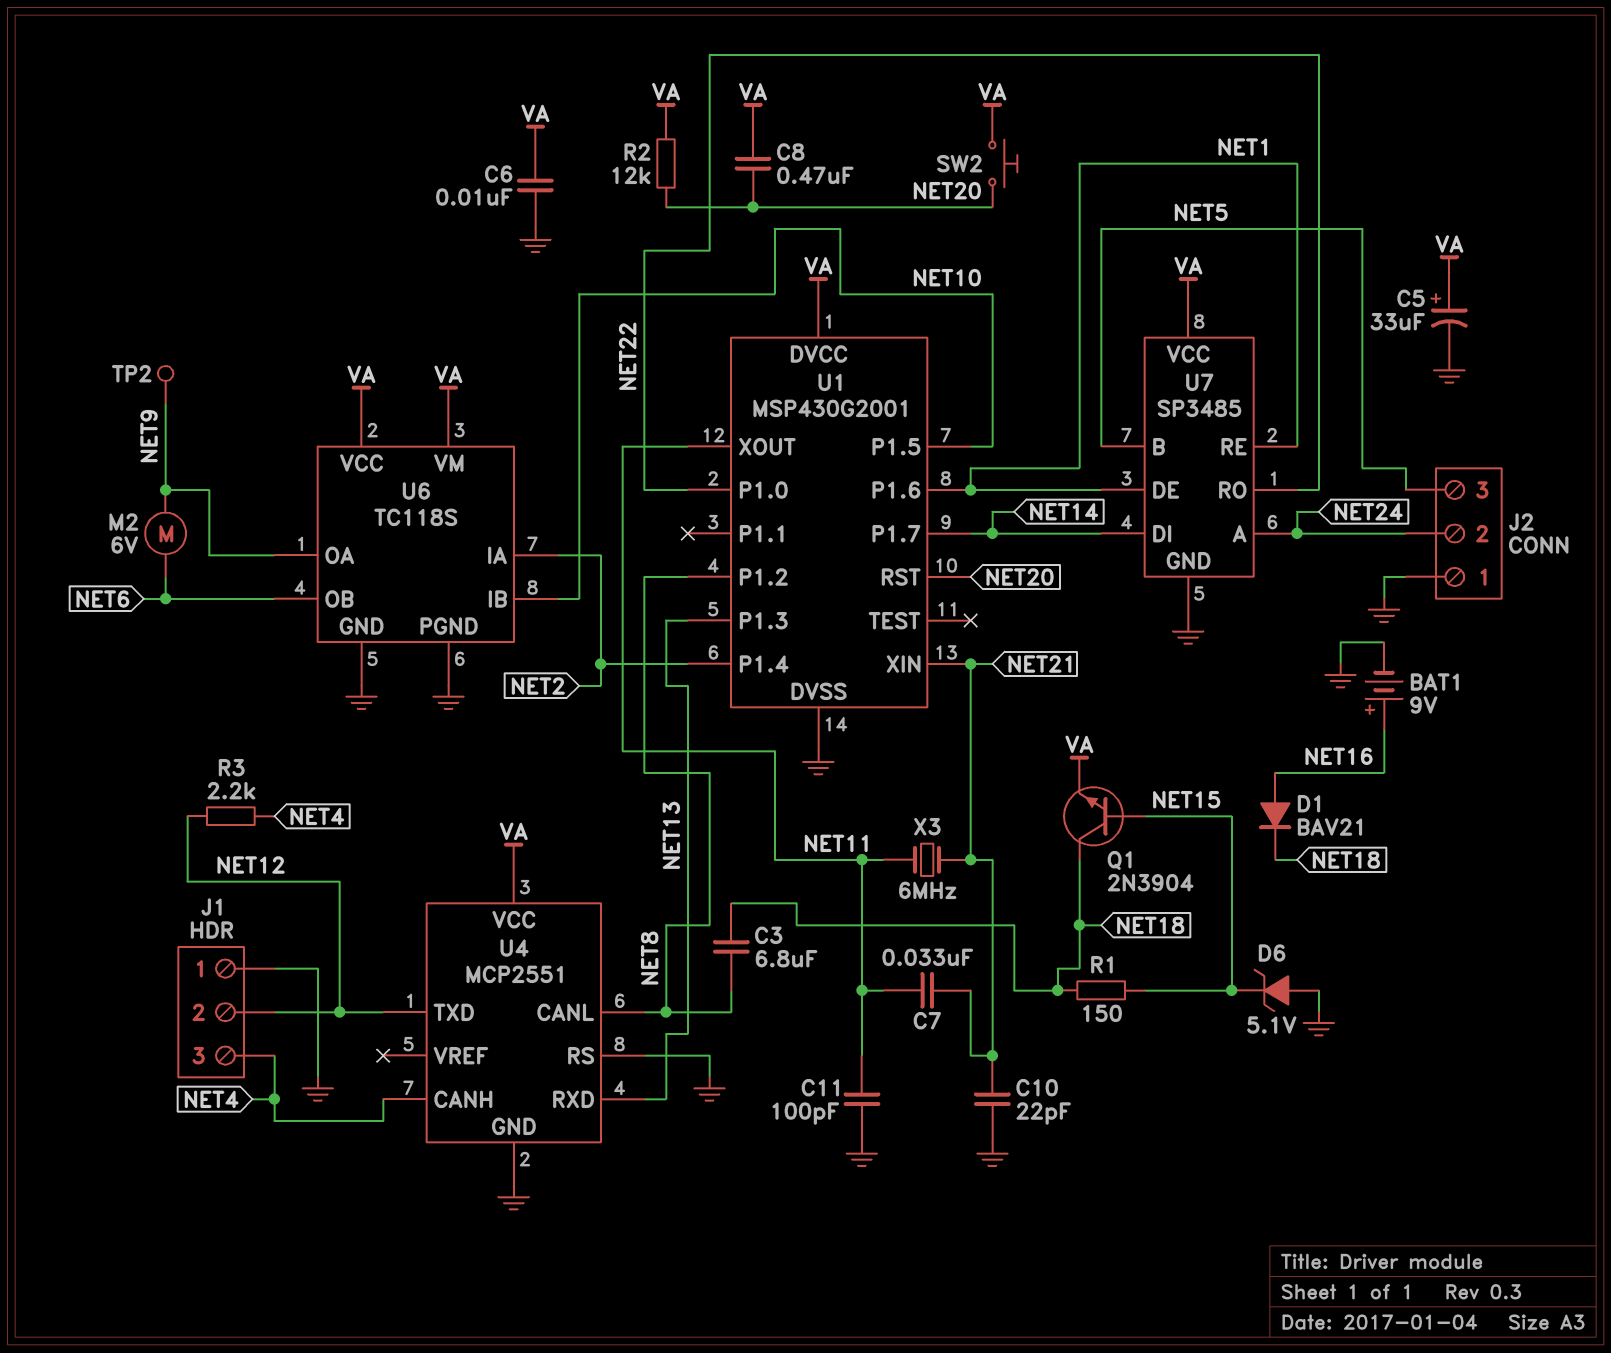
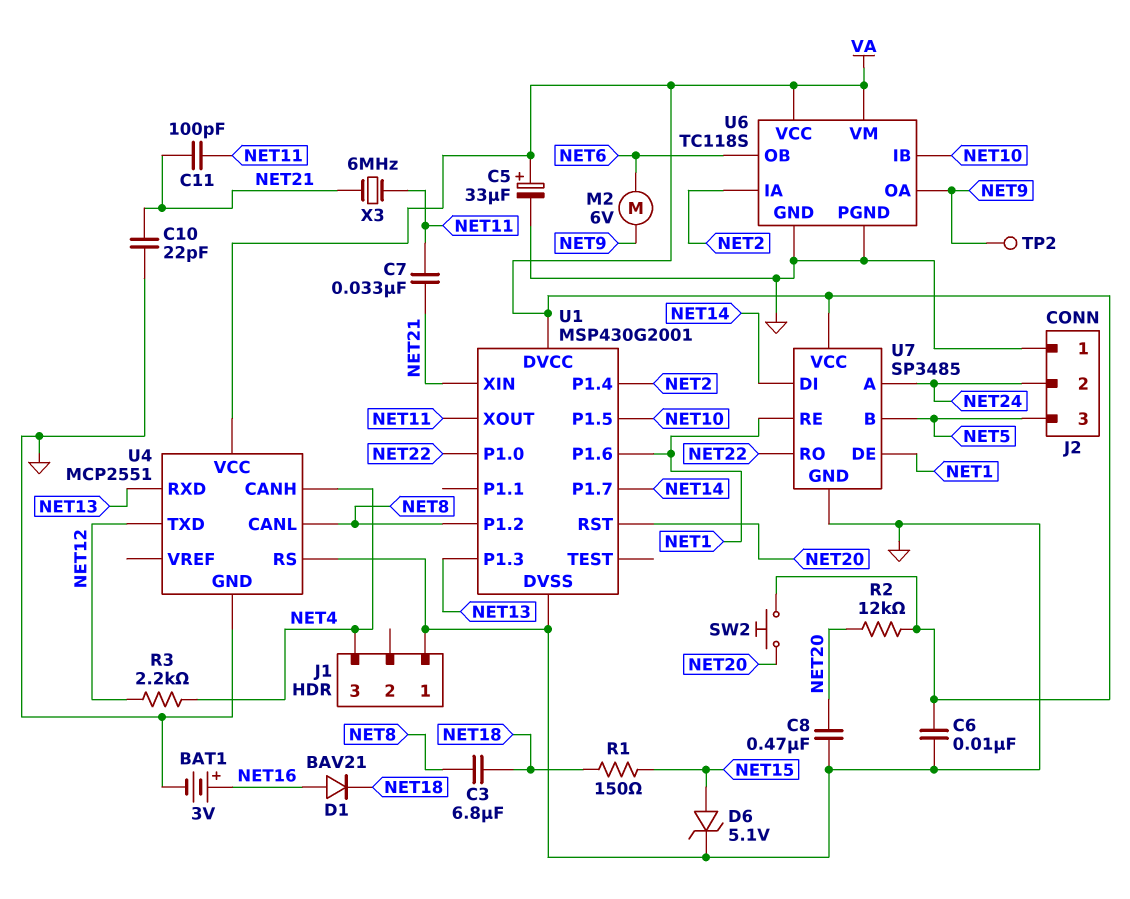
BAT1: 9V (plus NET16, minus GND) -> 3V (plus NET16, minus GND)
C8: 470nF (NET20, VA) -> 470nF (GND, NET20)
C11: 100pF (GND, NET11) -> 100pF (NET11, NET21)
D6: zener 5.1V (A GND, K NET15) -> zener 5.1V (A NET15, K GND)
J1 pin 2: NET12 -> none
Q1: NPN 2N3904 (B NET15, C NET18, E VA) -> none

